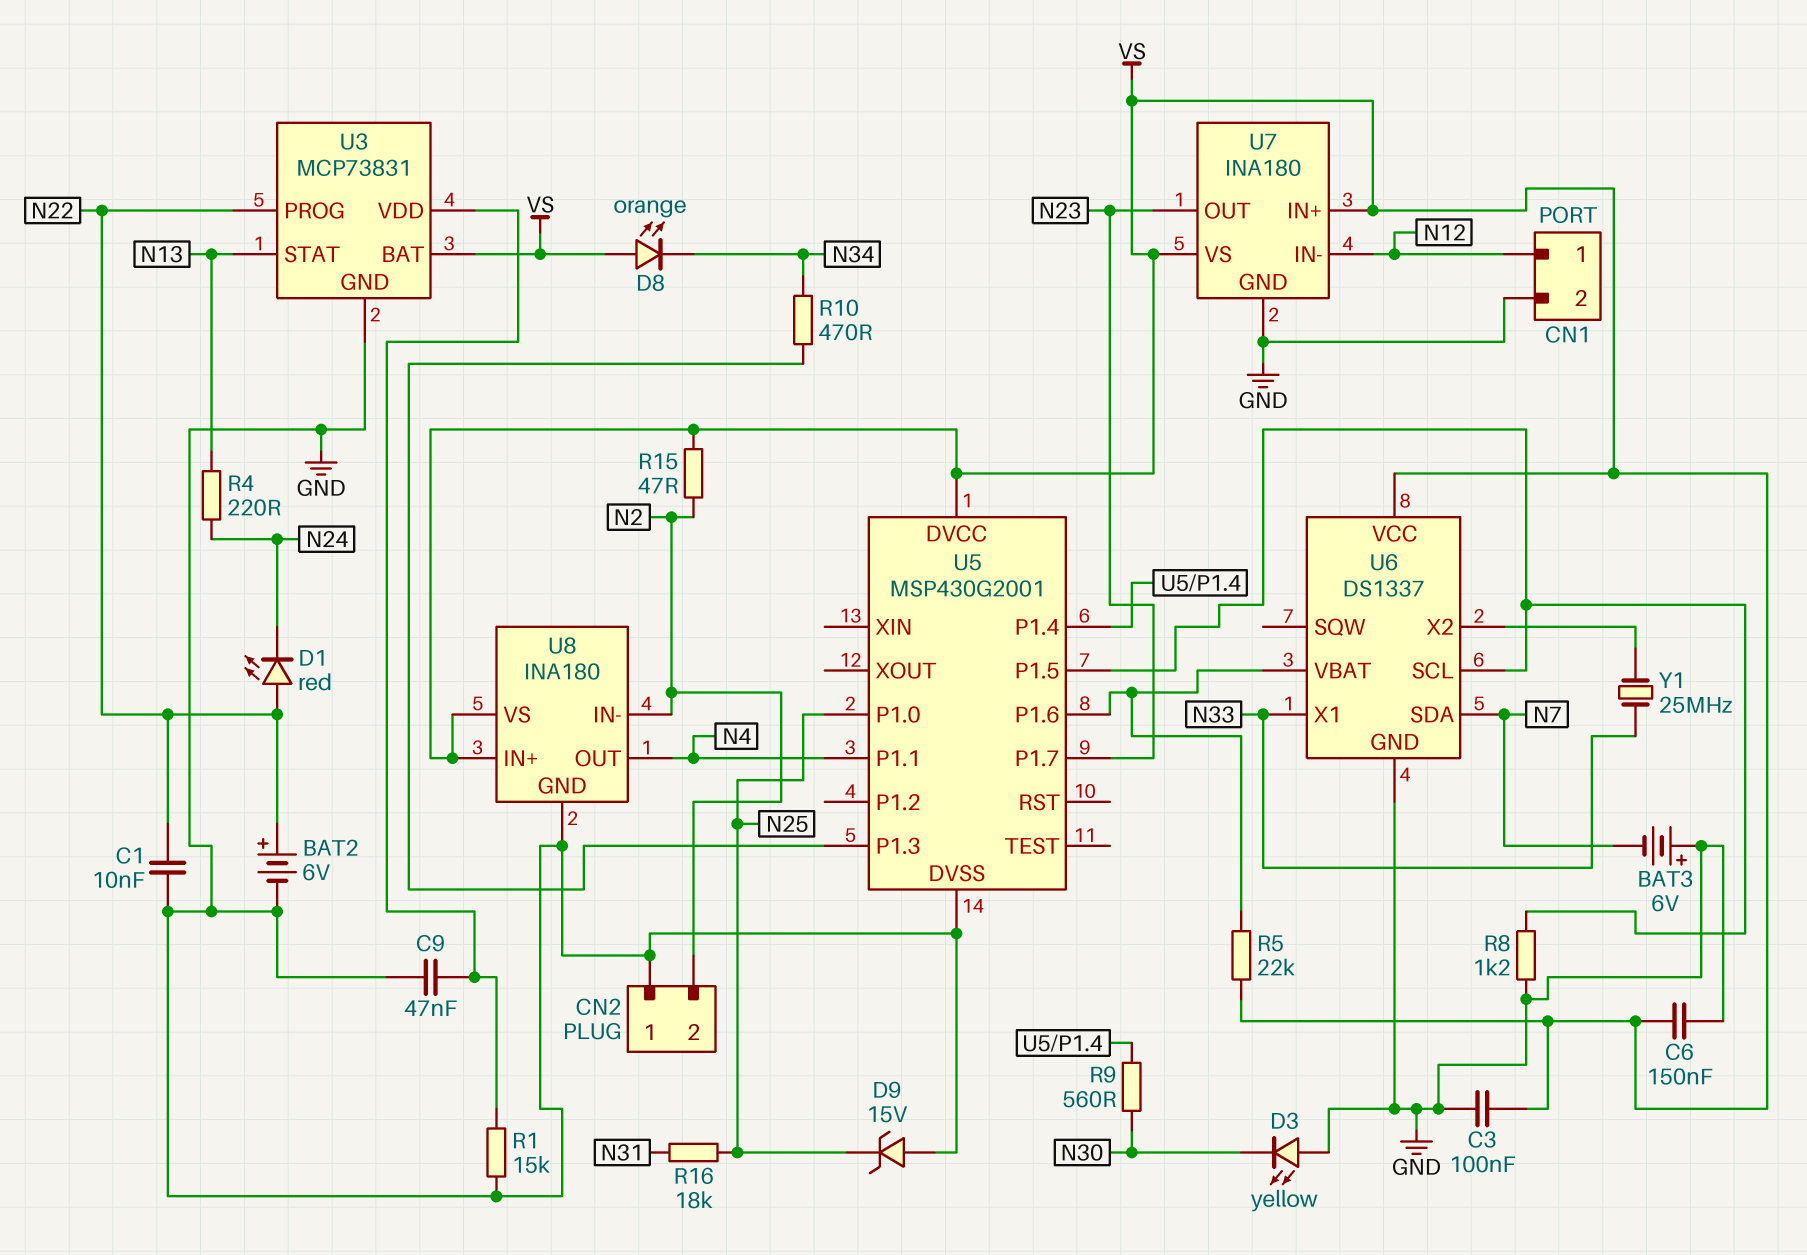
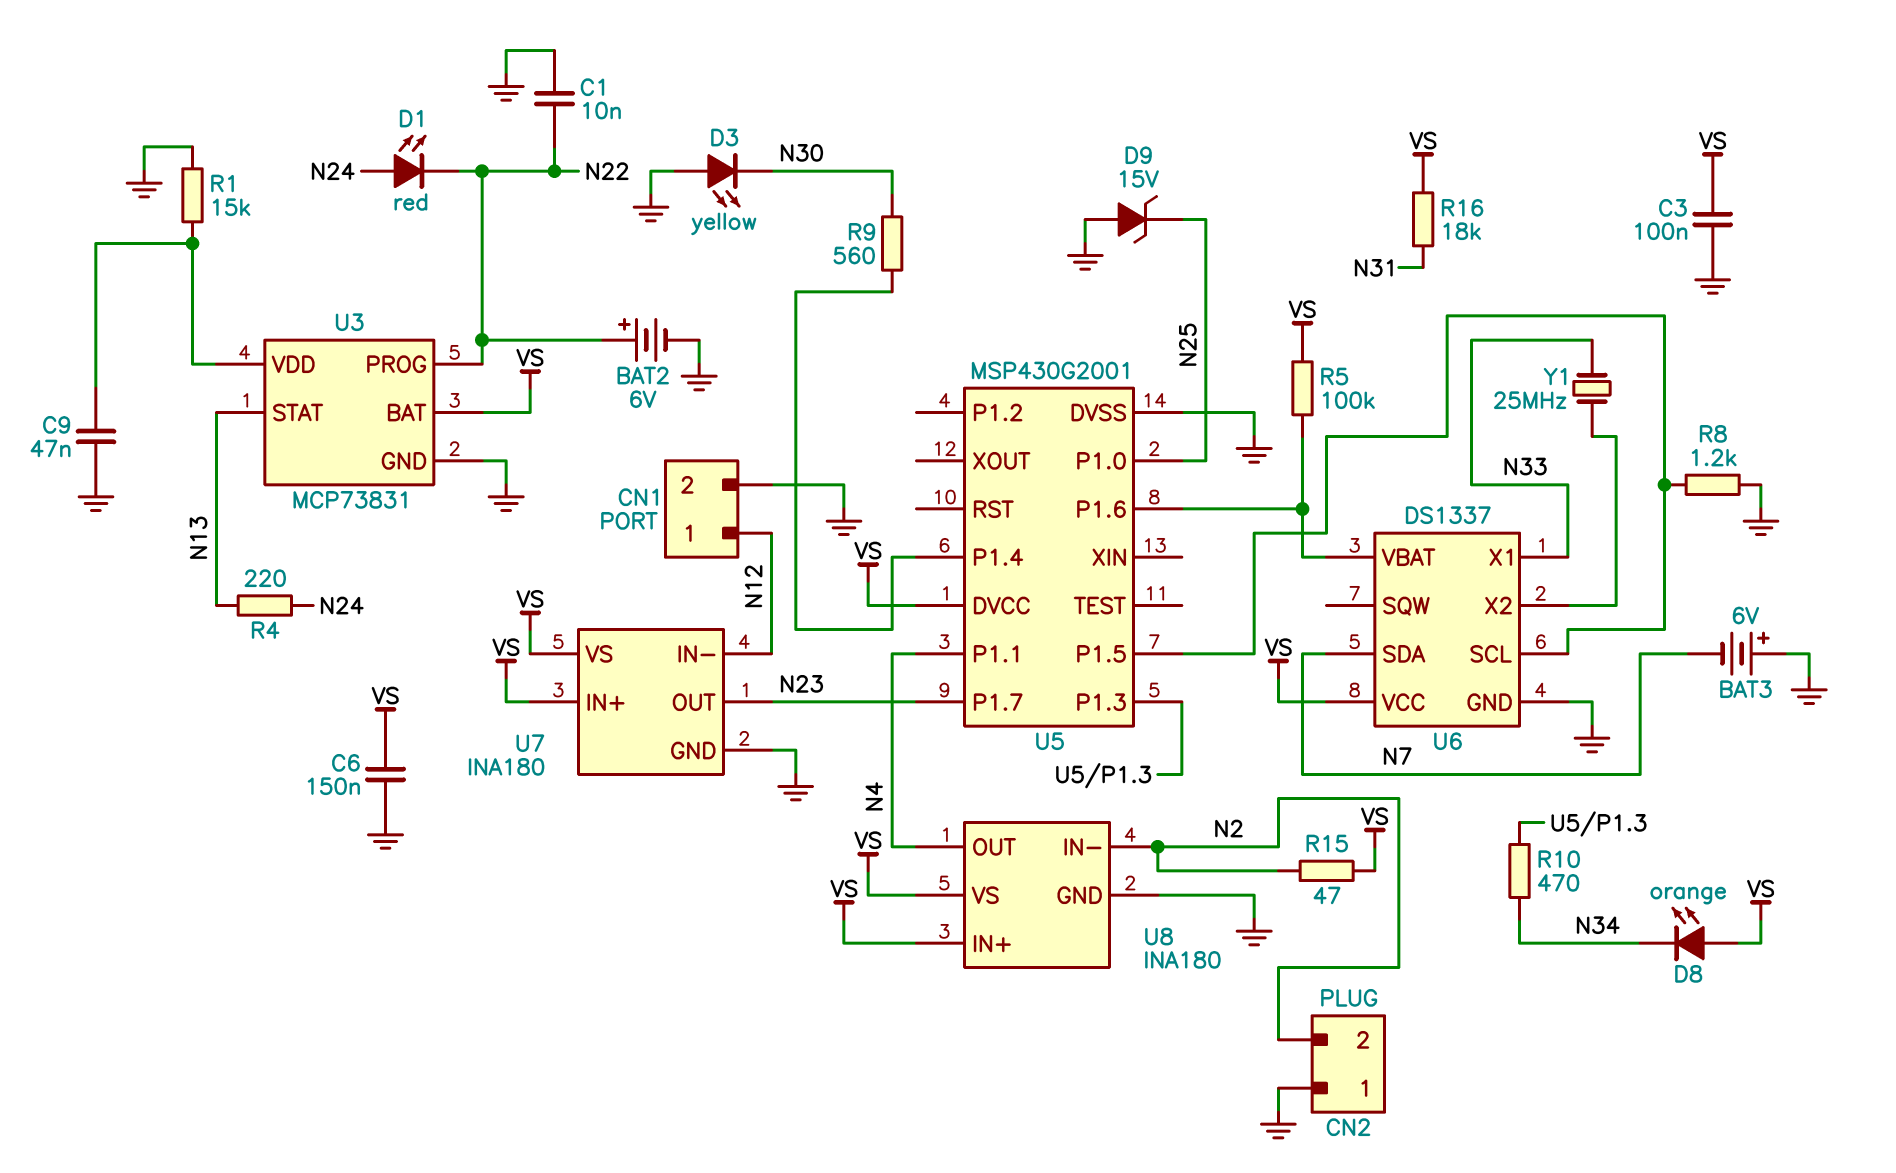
D1: LED red (A N22, K N24) -> LED red (A N24, K N22)
R5: 22k (U5/P1.6, VS) -> 100k (U5/P1.6, VS)
R16: 18k (N25, N31) -> 18k (N31, VS)

